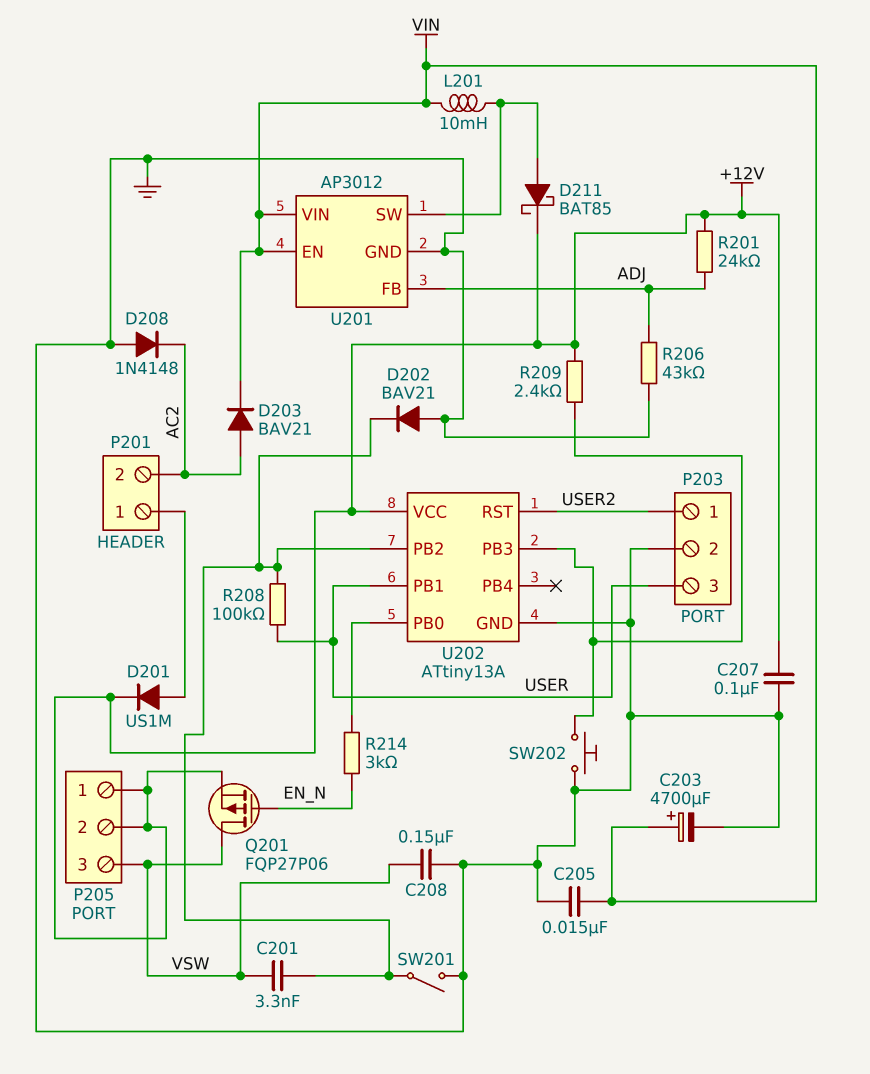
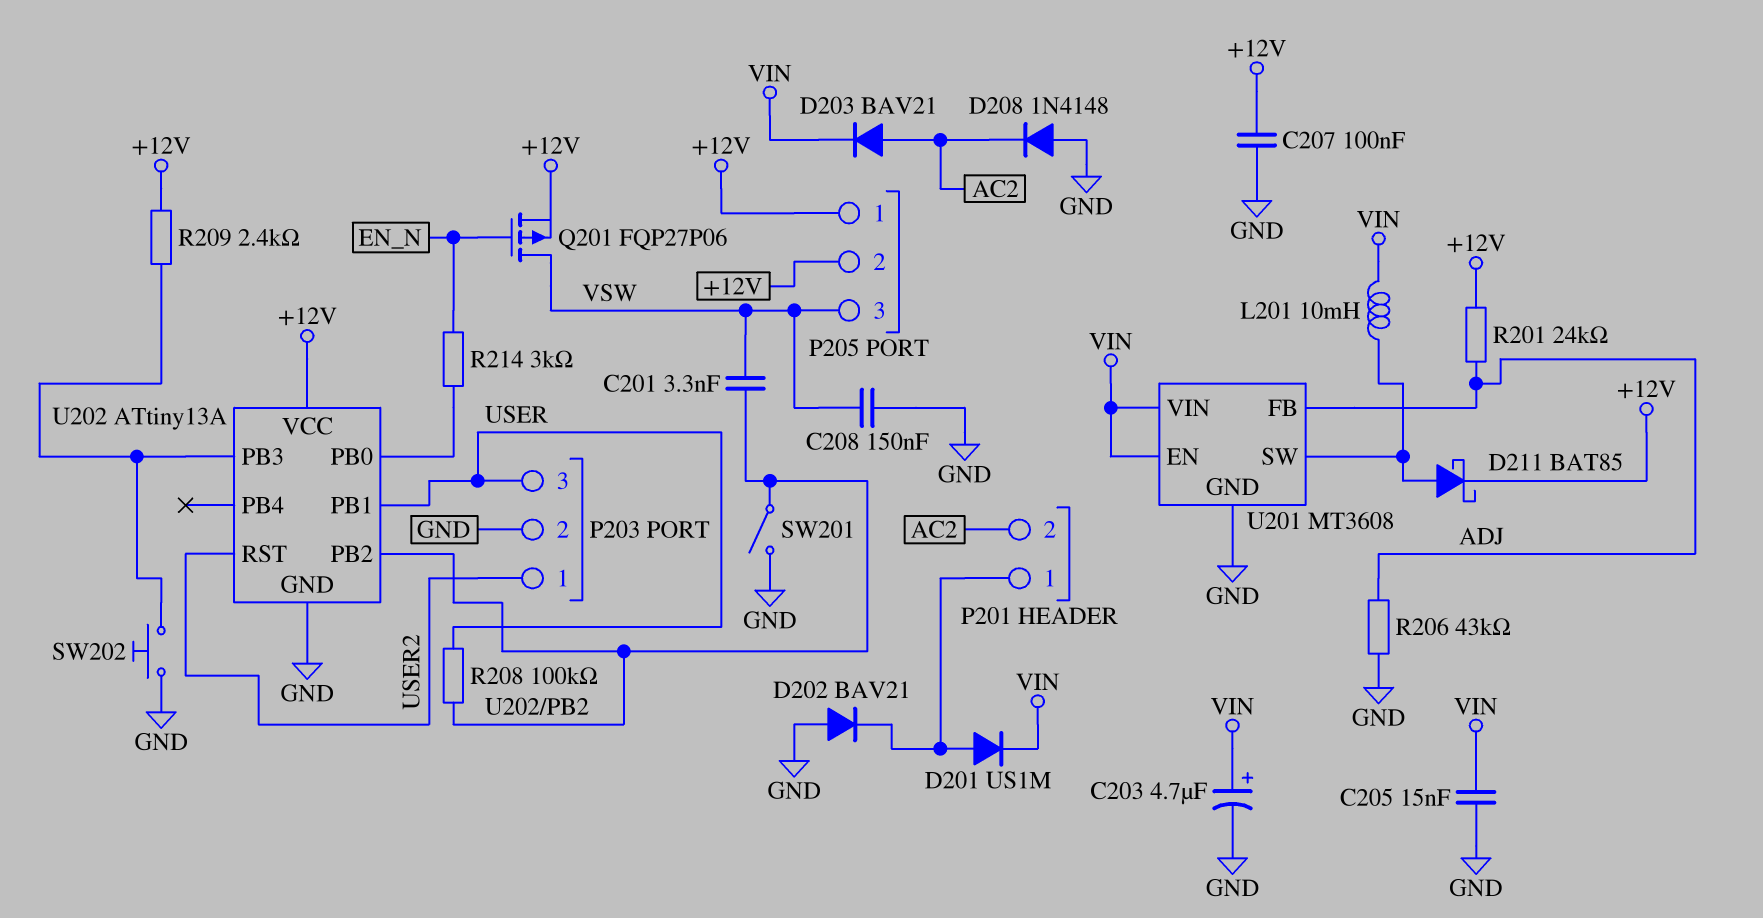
C203: 4700uF (plus VIN, minus GND) -> 4.7uF (plus VIN, minus GND)
D201: diode US1M (A P201/1, K +12V) -> diode US1M (A P201/1, K VIN)
D202: diode BAV21 (A GND, K U202/PB2) -> diode BAV21 (A GND, K P201/1)
U201: AP3012 -> MT3608

